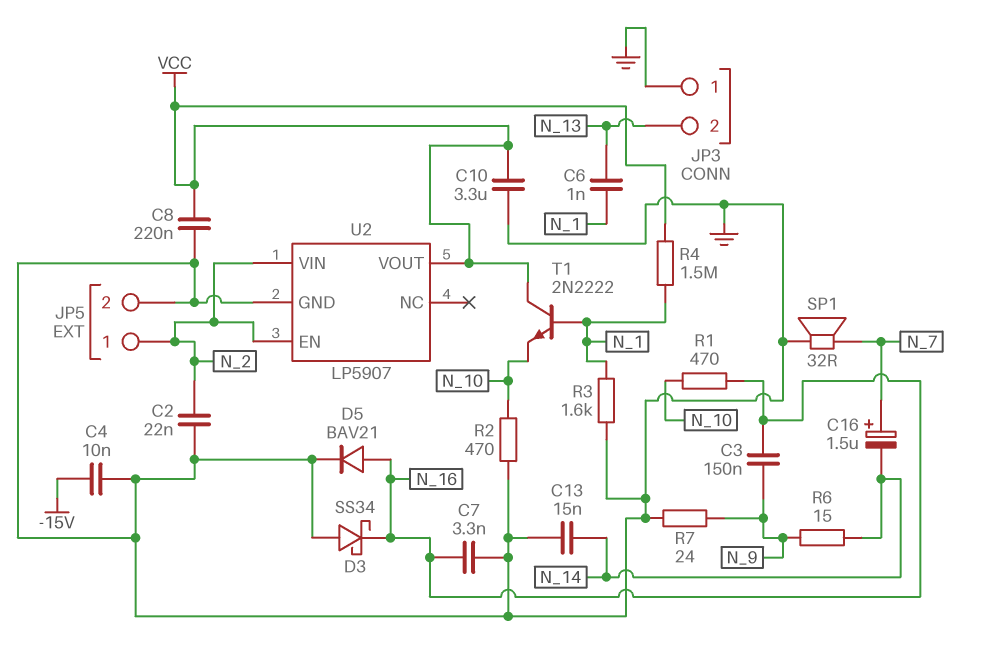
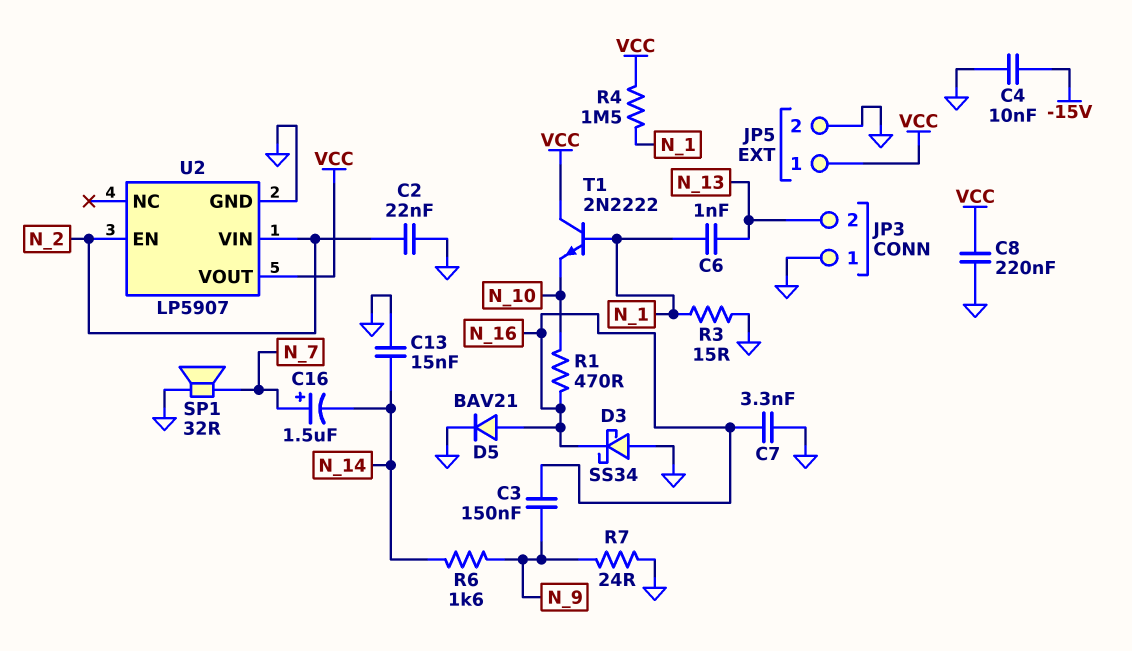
C10: 3.3uF (GND, VCC) -> none
JP5 pin 1: N_2 -> VCC
R2: 470 (GND, N_10) -> none
R3: 1.6k (GND, N_1) -> 15 (GND, N_1)
R6: 15 (N_9, N_14) -> 1.6k (N_9, N_14)

